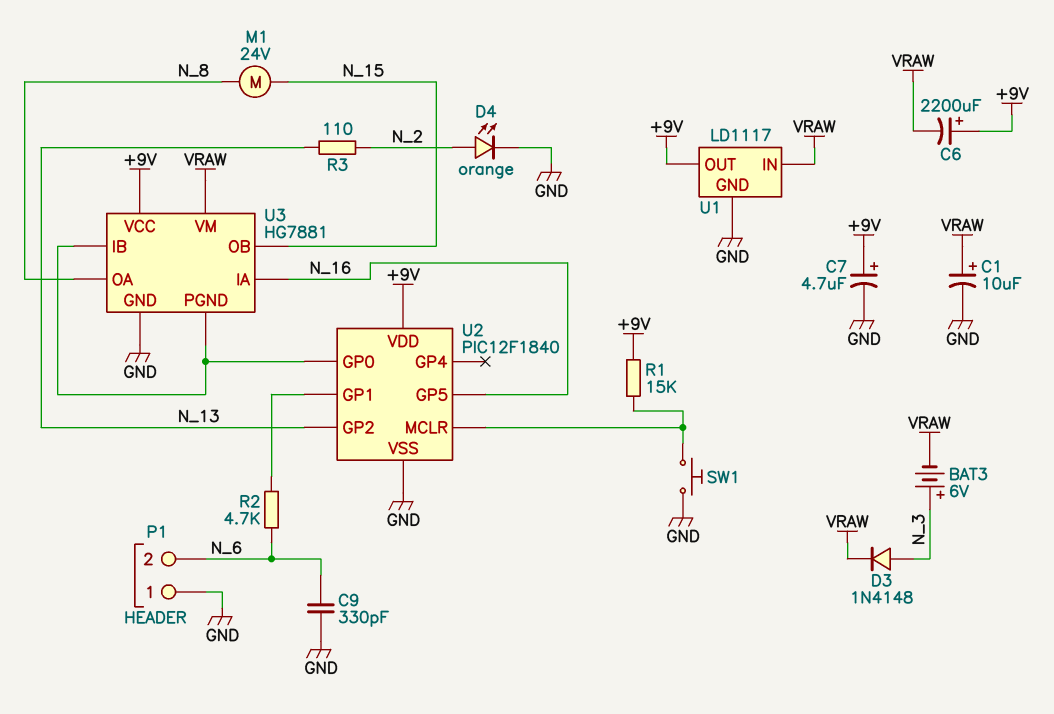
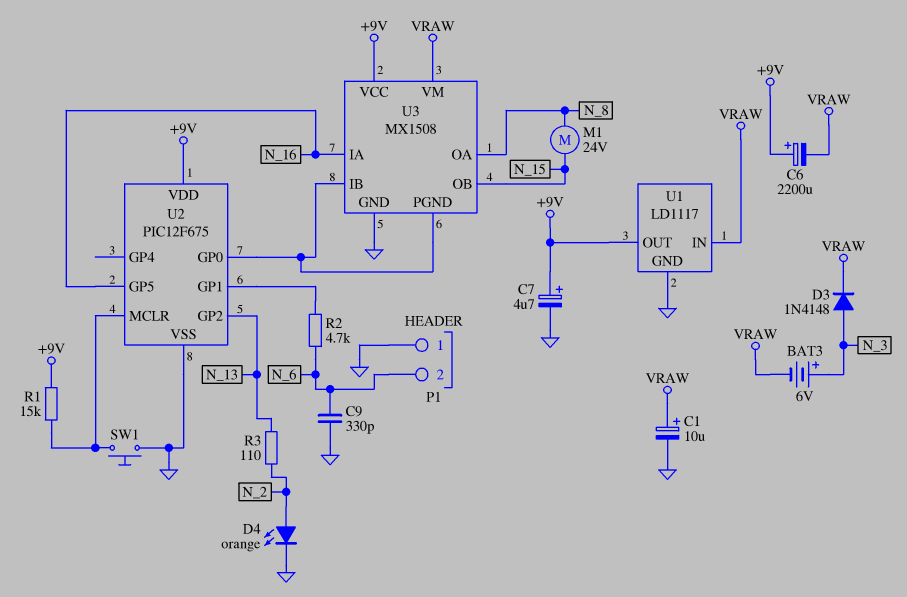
U2: PIC12F1840 -> PIC12F675
U3: HG7881 -> MX1508

